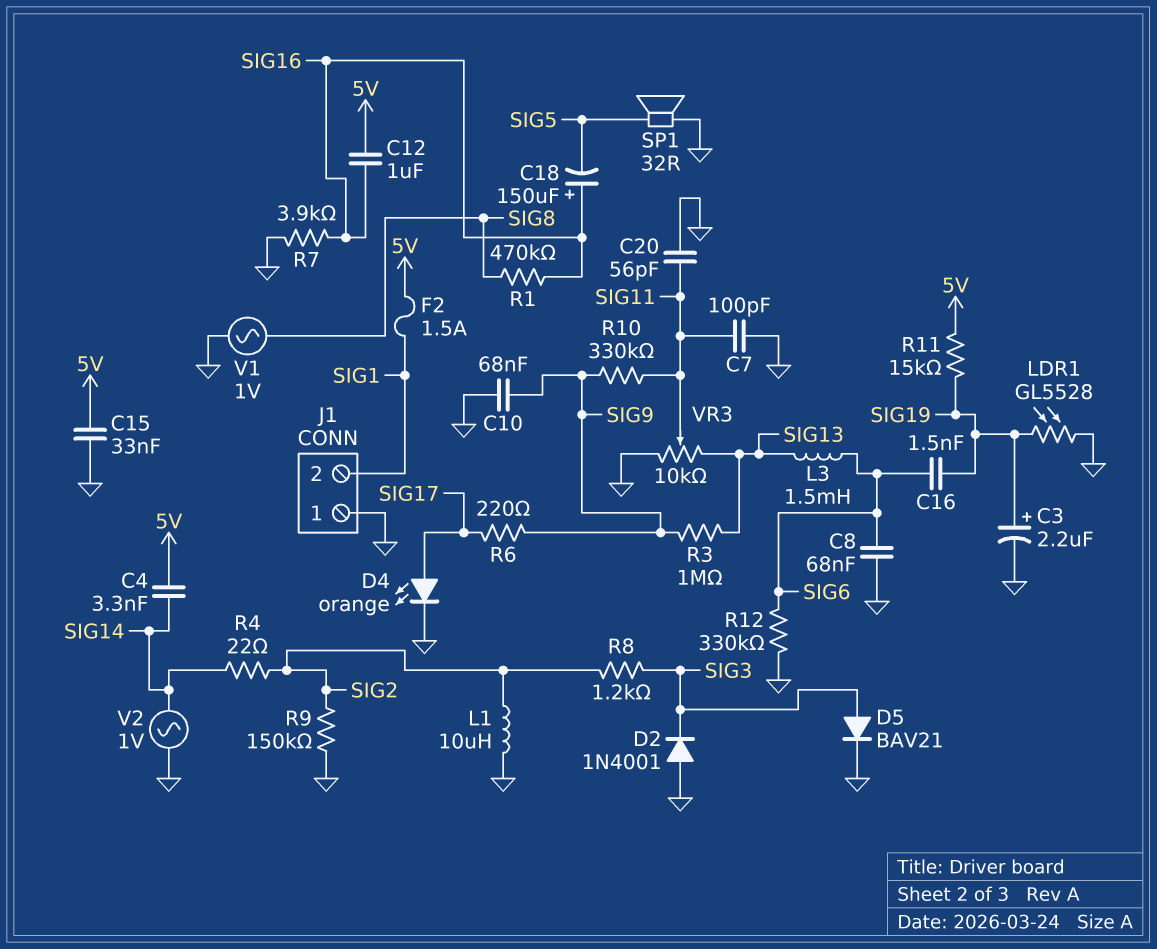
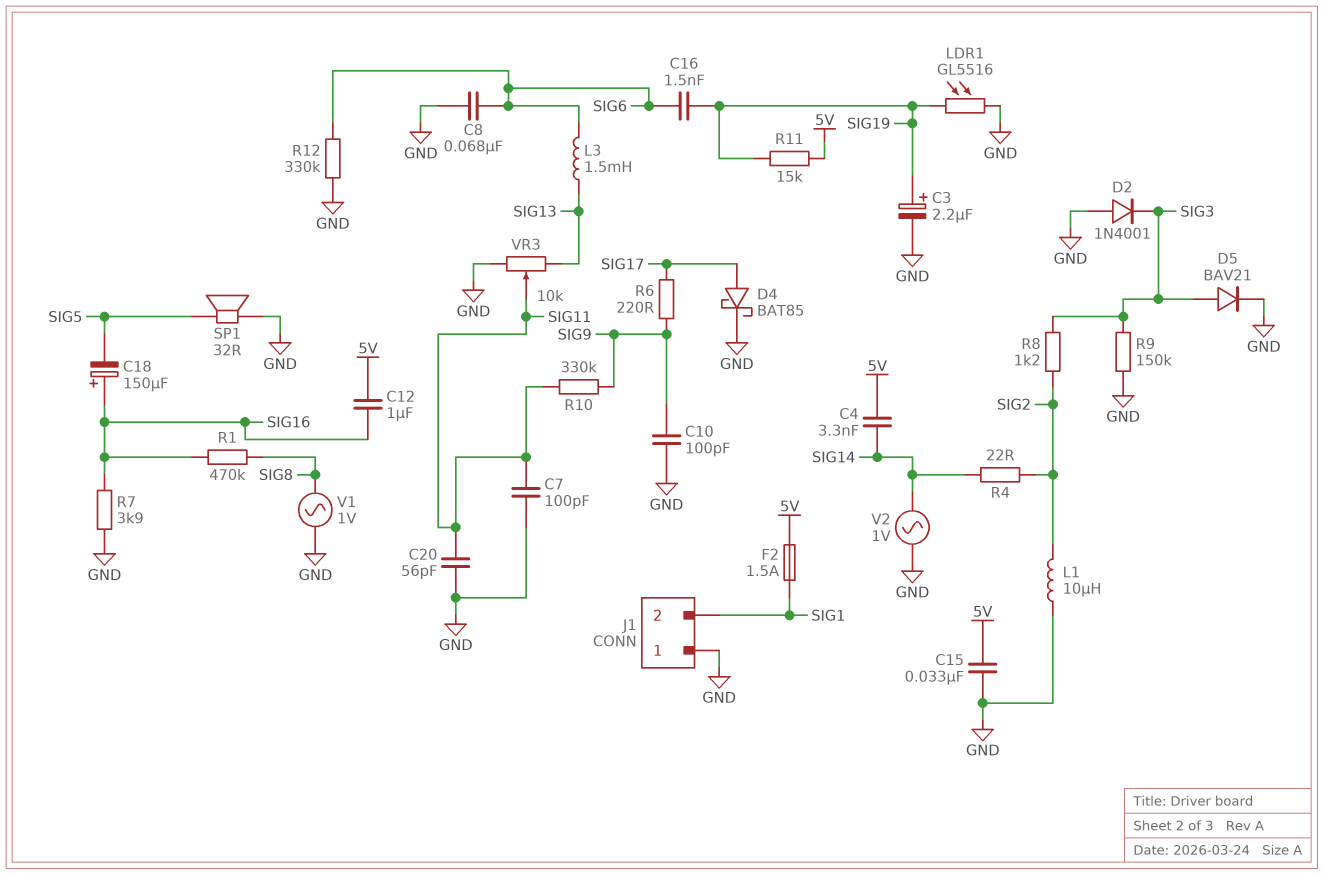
C10: 68nF (GND, SIG9) -> 100pF (GND, SIG9)
D4: LED orange (A SIG17, K GND) -> schottky BAT85 (A SIG17, K GND)
LDR1: GL5528 (GND, SIG19) -> GL5516 (GND, SIG19)
R3: 1M (SIG9, SIG13) -> none
R9: 150k (GND, SIG2) -> 150k (GND, SIG3)

